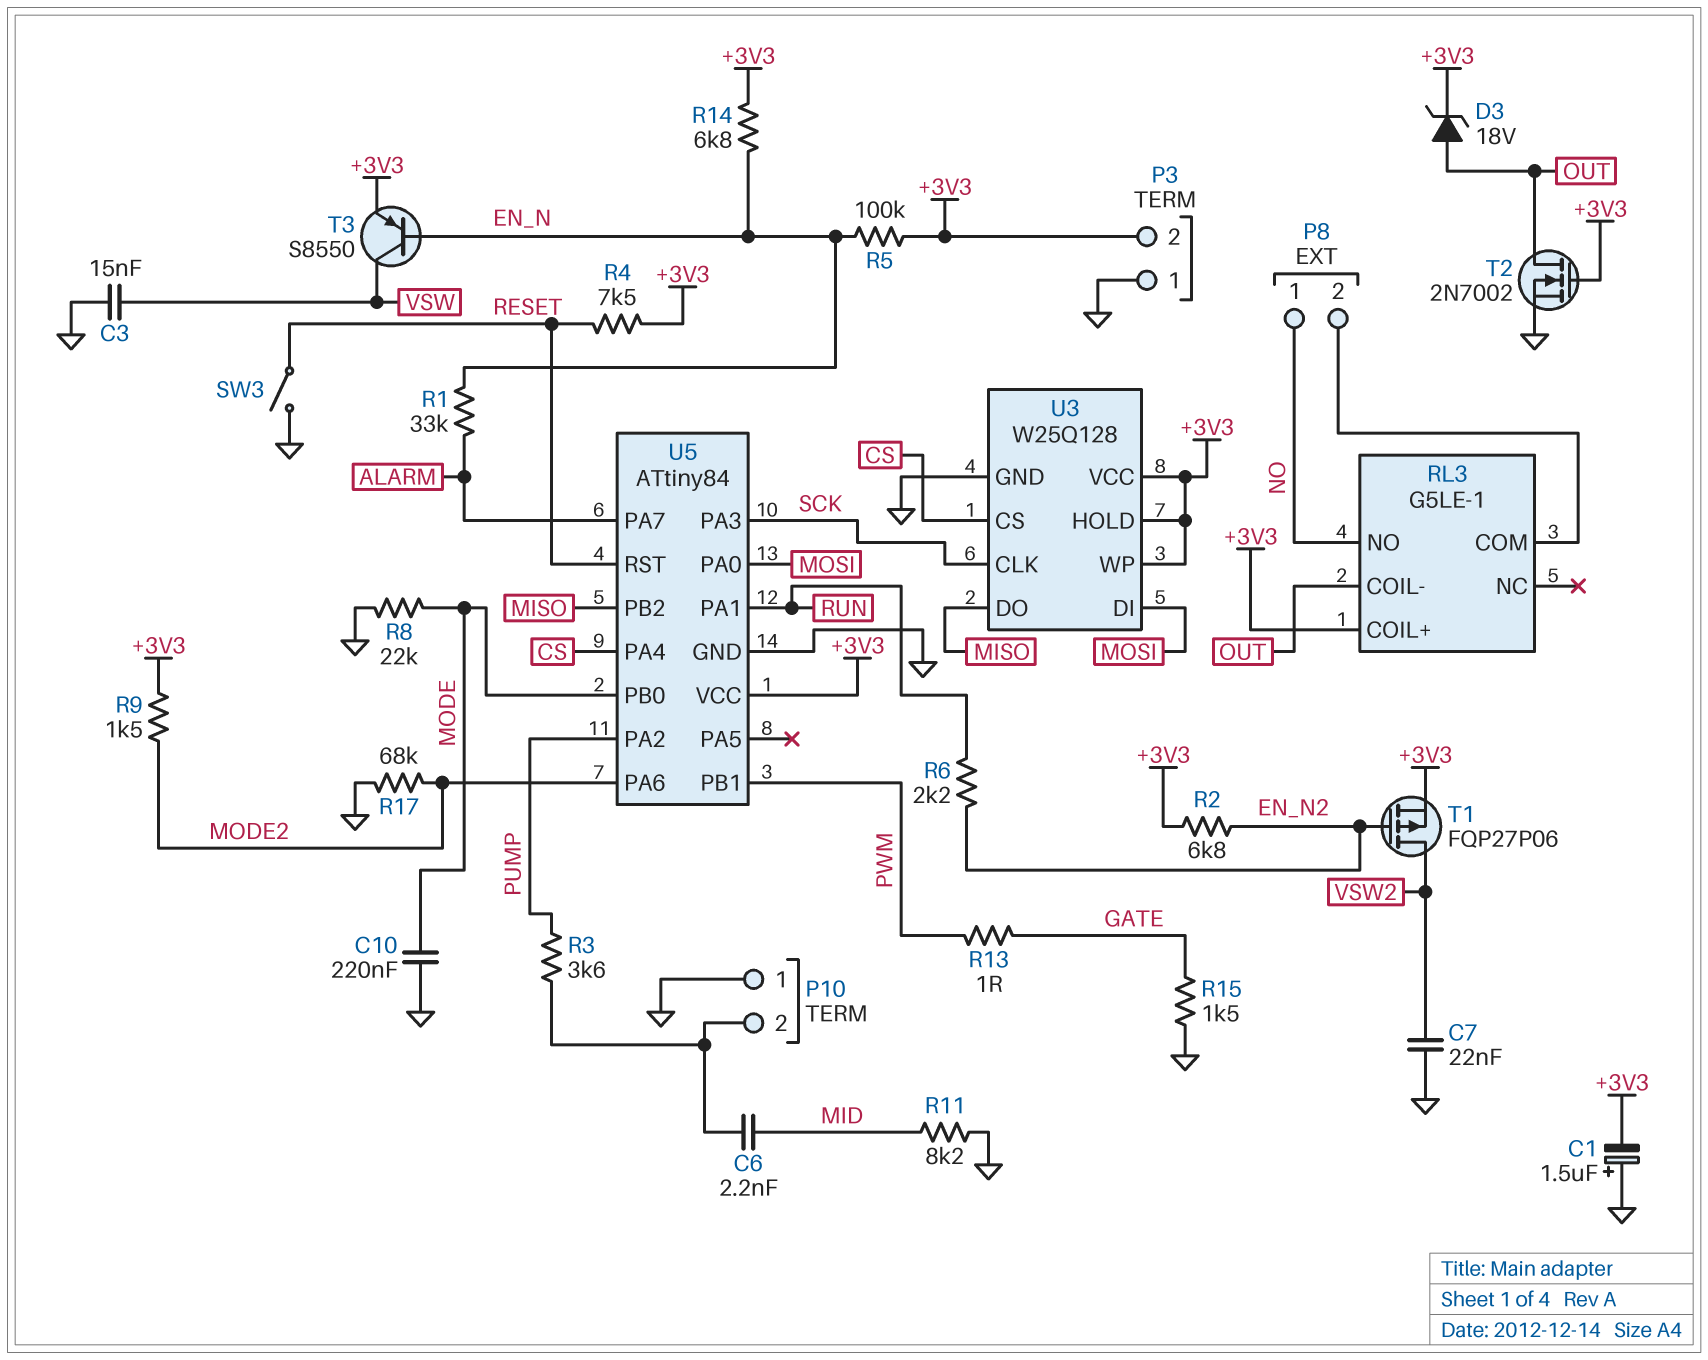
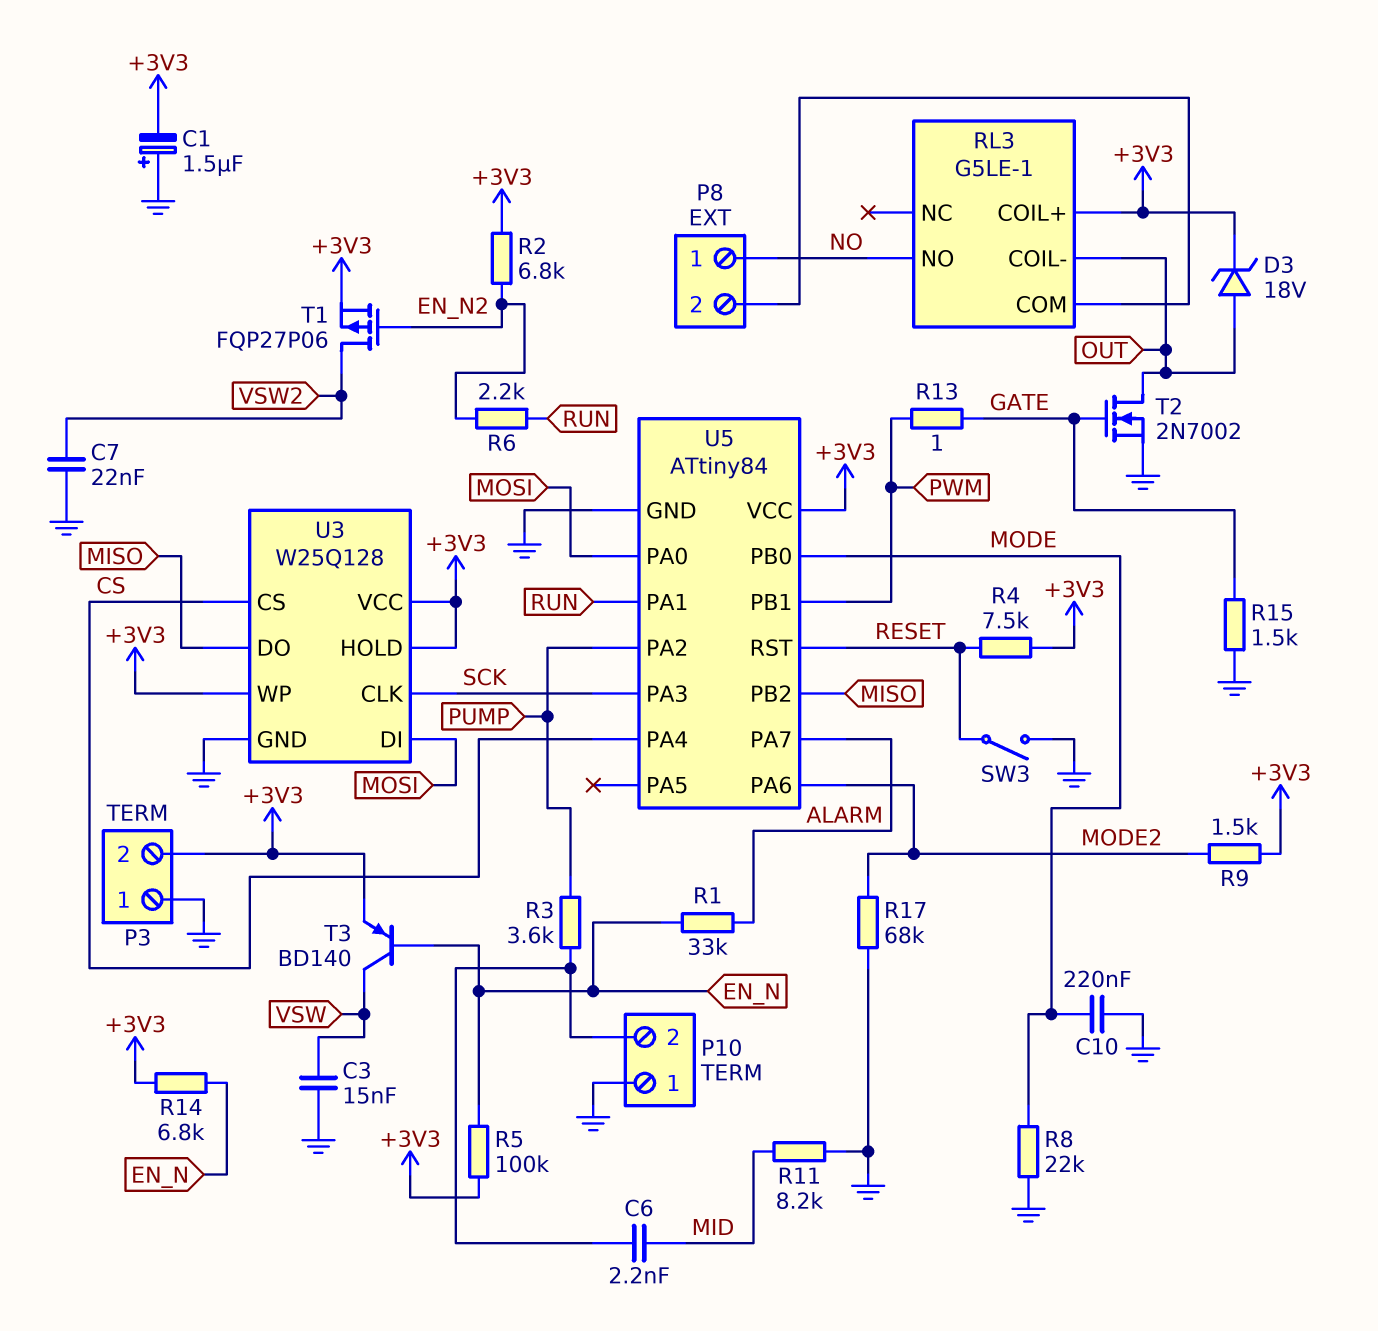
T2: NMOS 2N7002 (G +3V3, D OUT, S GND) -> NMOS 2N7002 (G GATE, D OUT, S GND)
T3: PNP S8550 (B EN_N, C VSW, E +3V3) -> PNP BD140 (B EN_N, C VSW, E +3V3)

